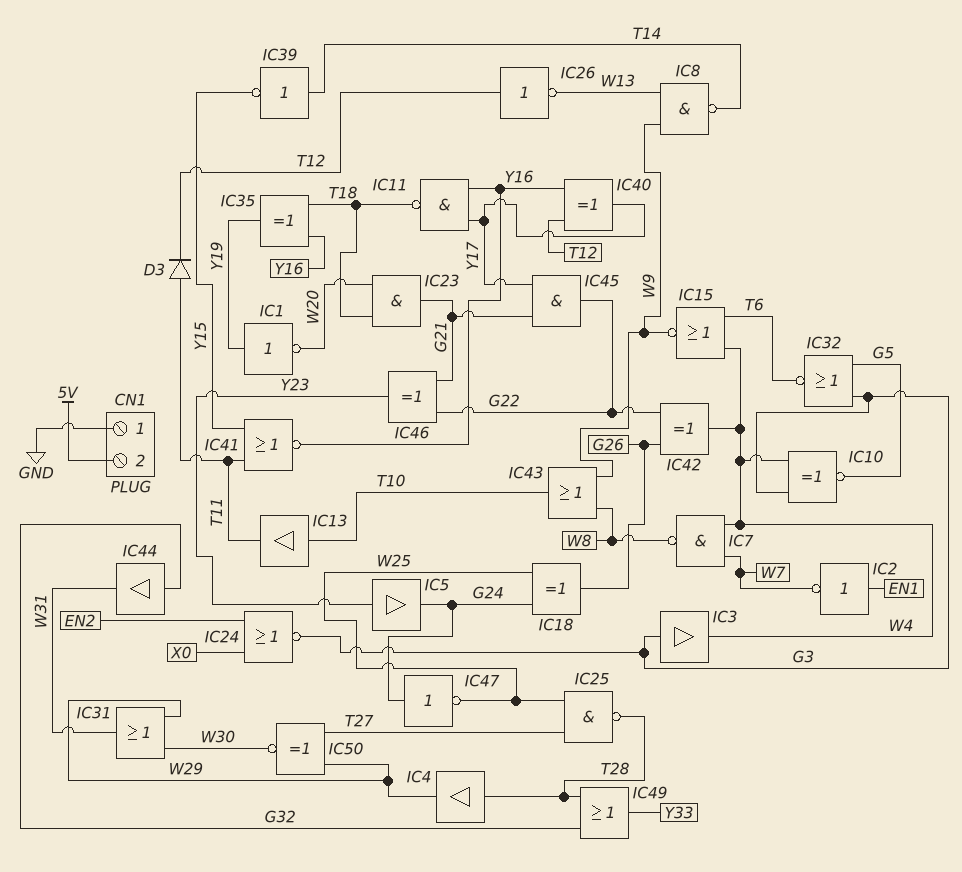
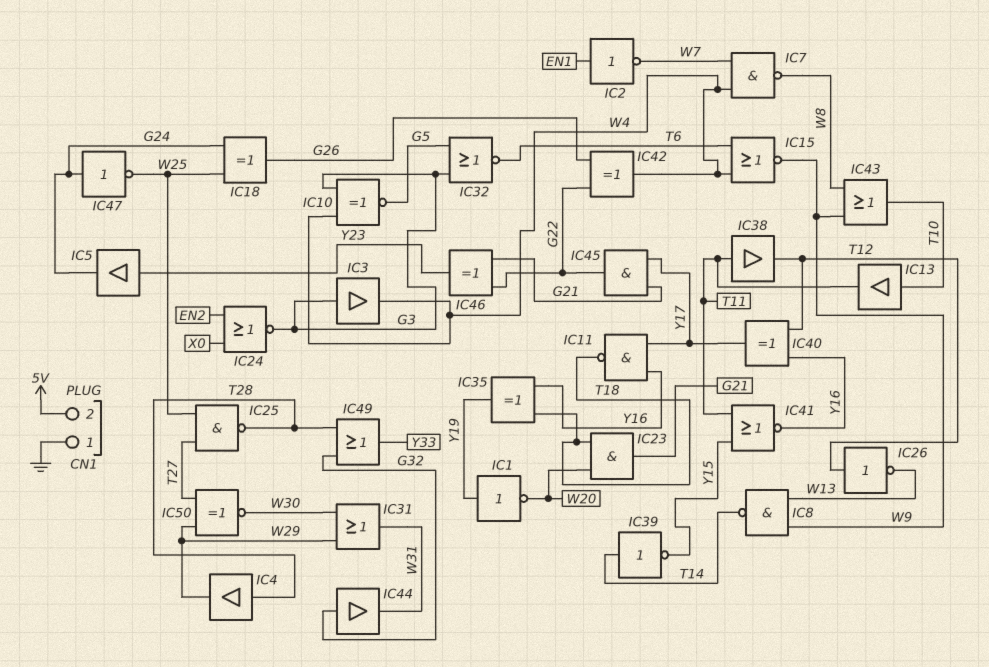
D3: diode (A T11, K T12) -> none
IC38: none -> buffer (in T11, out T12)

